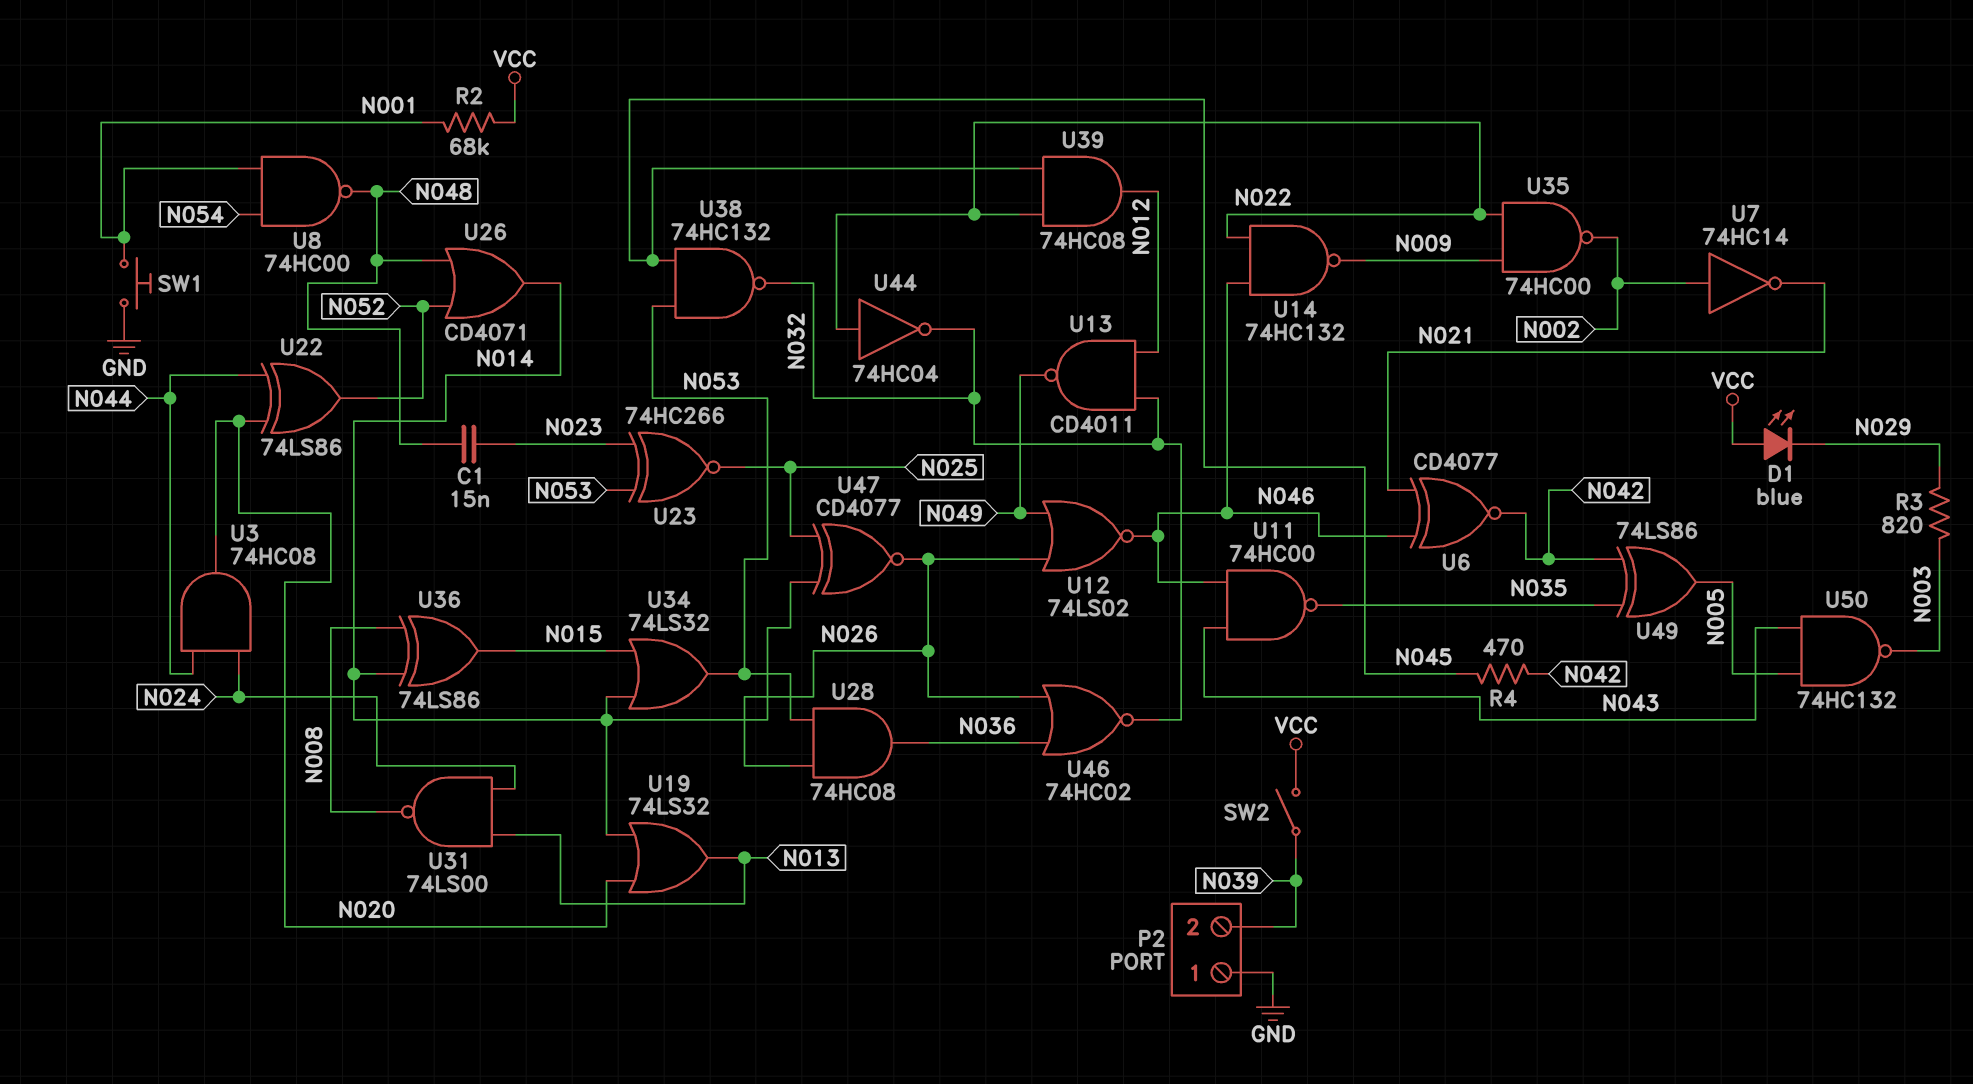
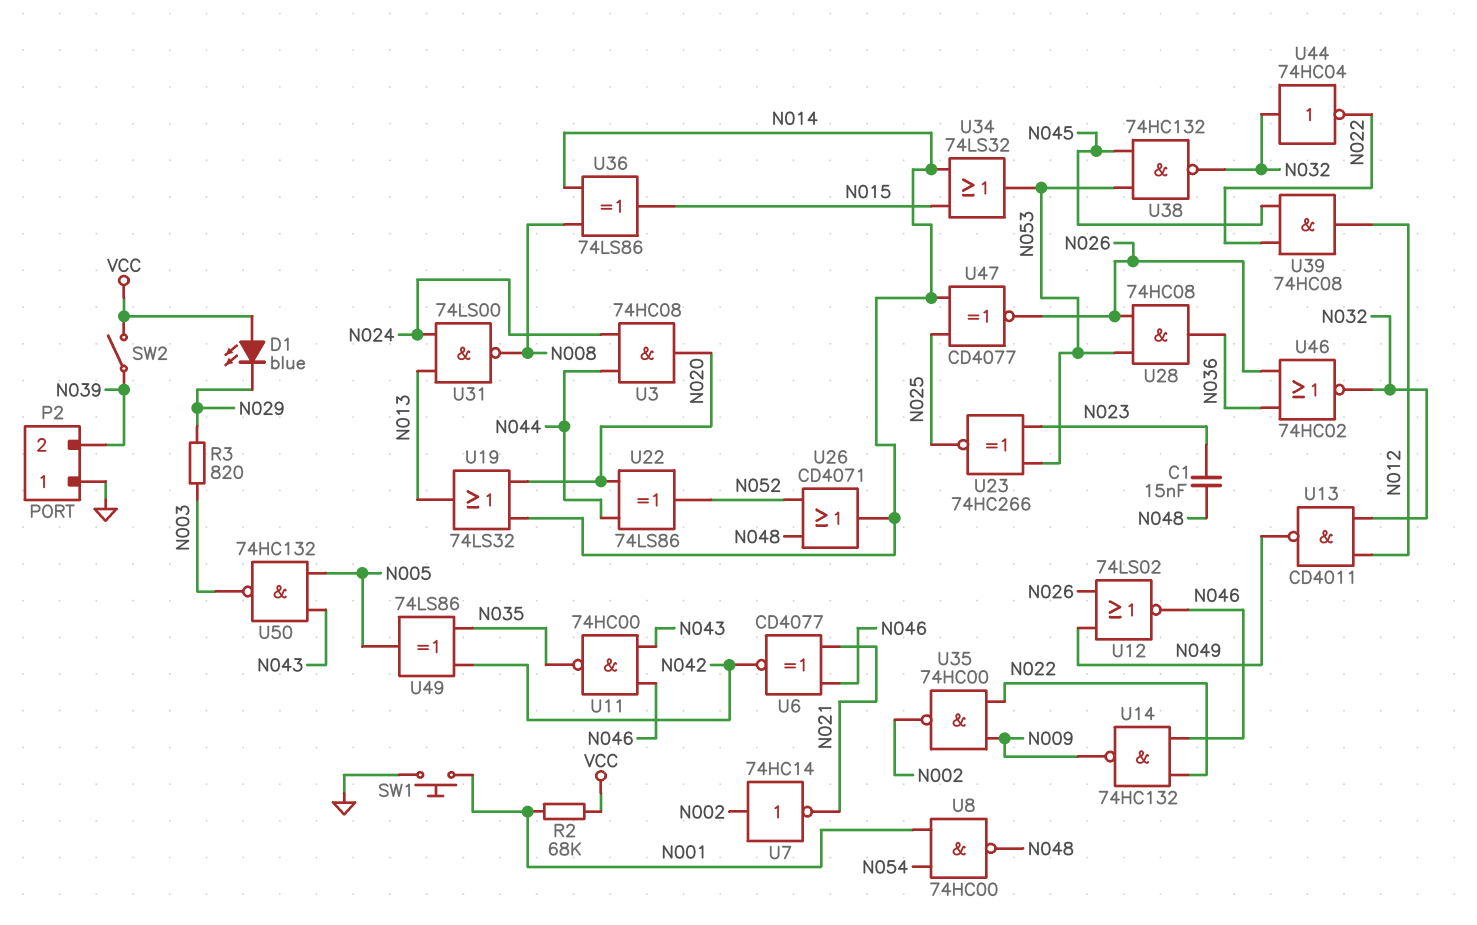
R4: 470 (N042, N045) -> none
U44: NOT 74HC04 (in N022, out N032) -> NOT 74HC04 (in N032, out N022)

